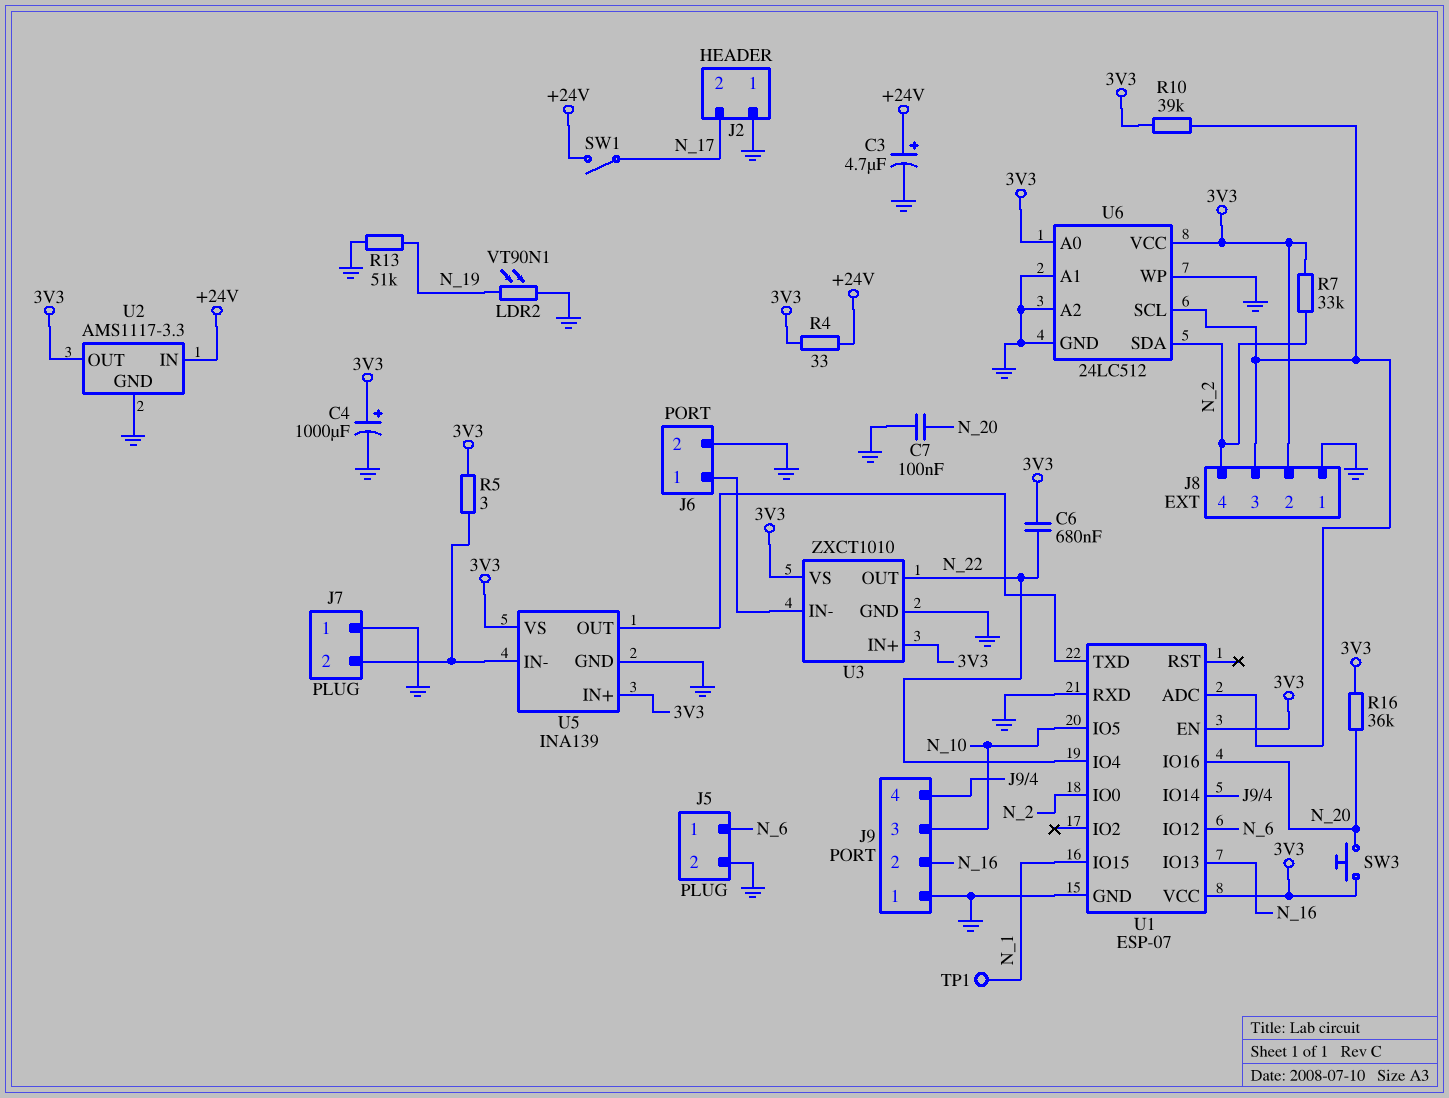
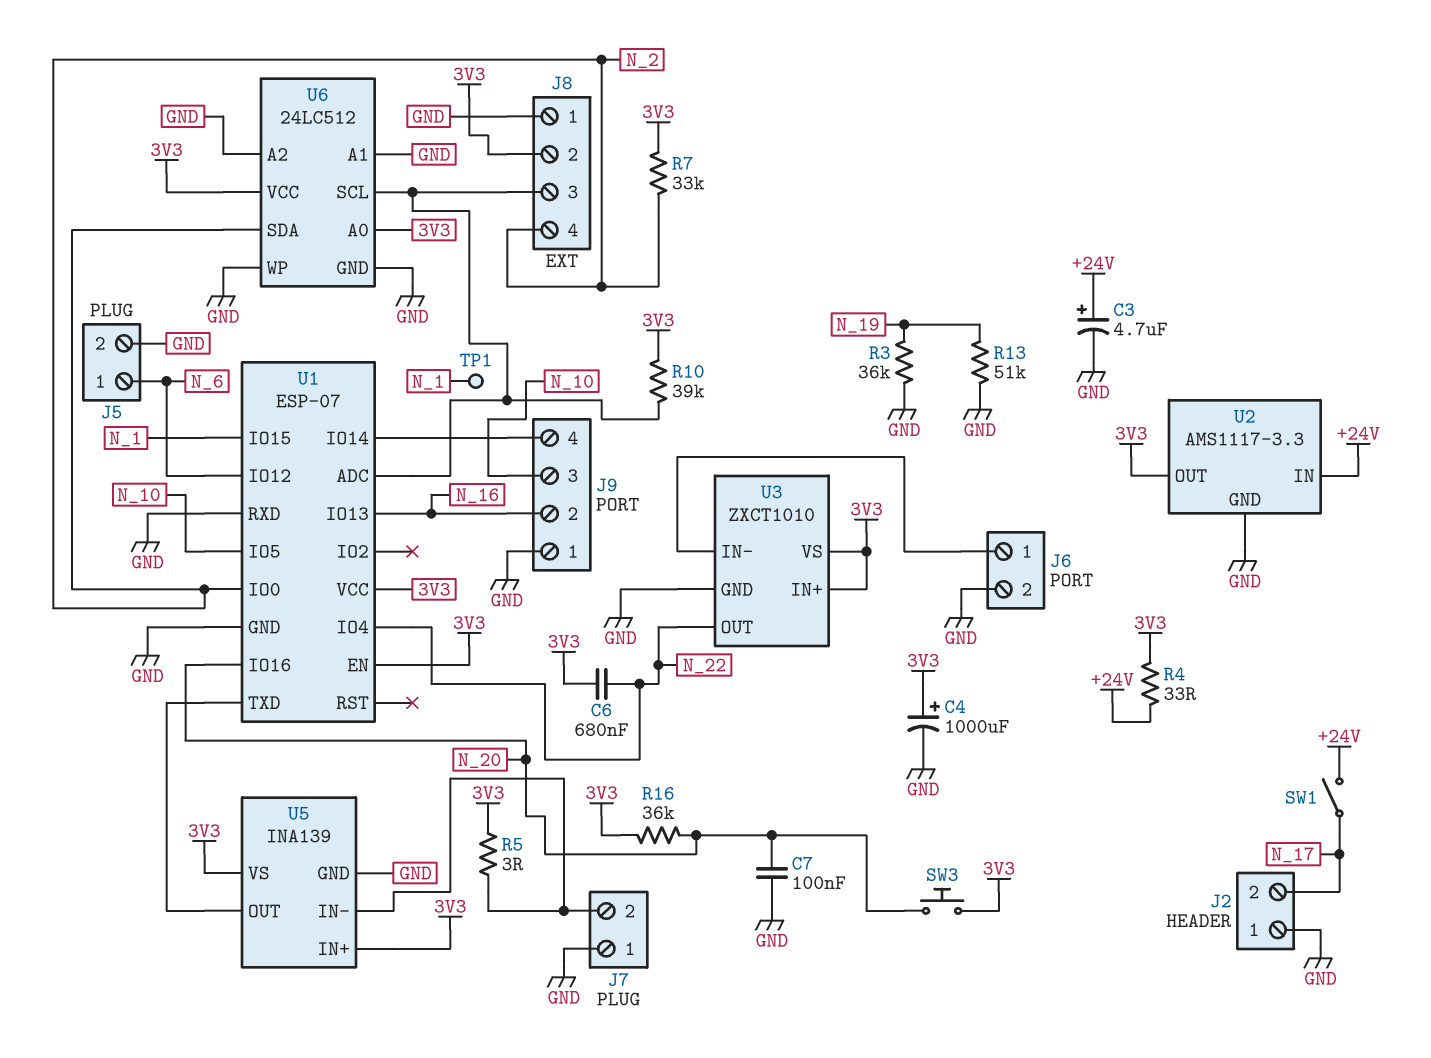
LDR2: VT90N1 (GND, N_19) -> none
R3: none -> 36k (GND, N_19)

